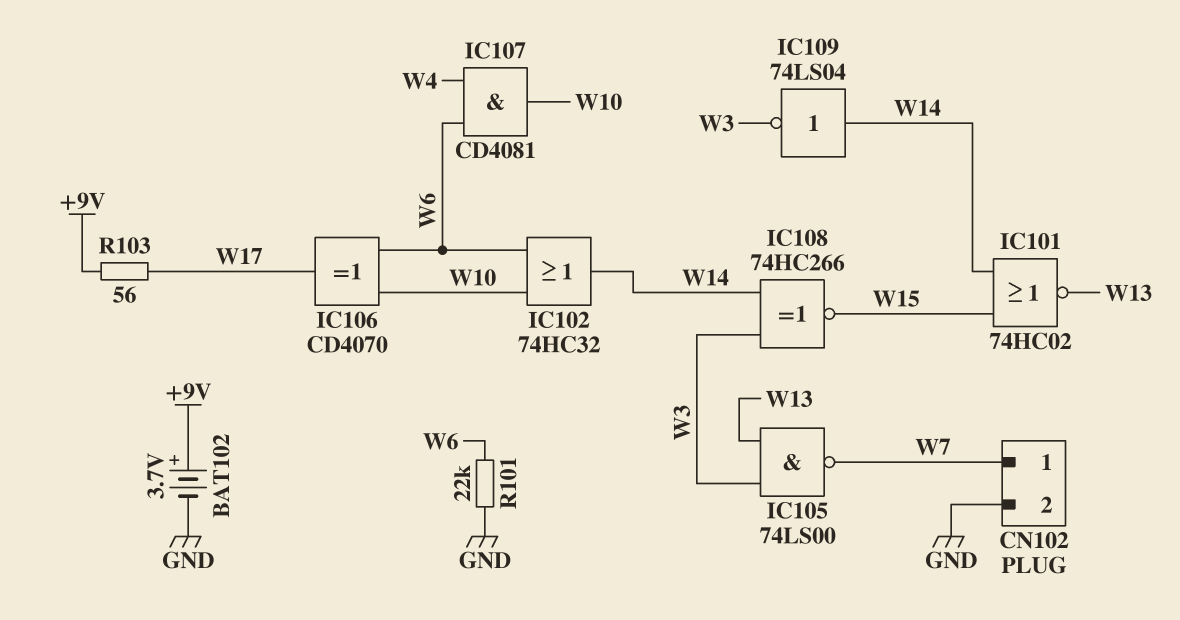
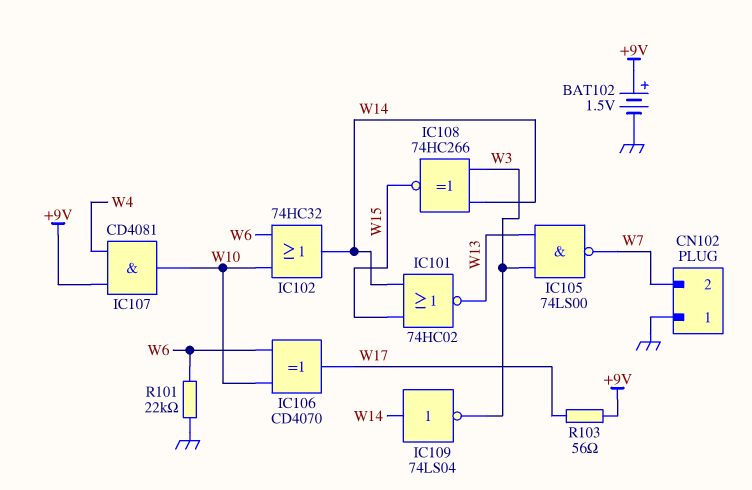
BAT102: 3.7V (plus +9V, minus GND) -> 1.5V (plus +9V, minus GND)
CN102 pin 1: W7 -> GND
CN102 pin 2: GND -> W7
IC107: AND CD4081 (in W4, in W6, out W10) -> AND CD4081 (in +9V, in W4, out W10)

